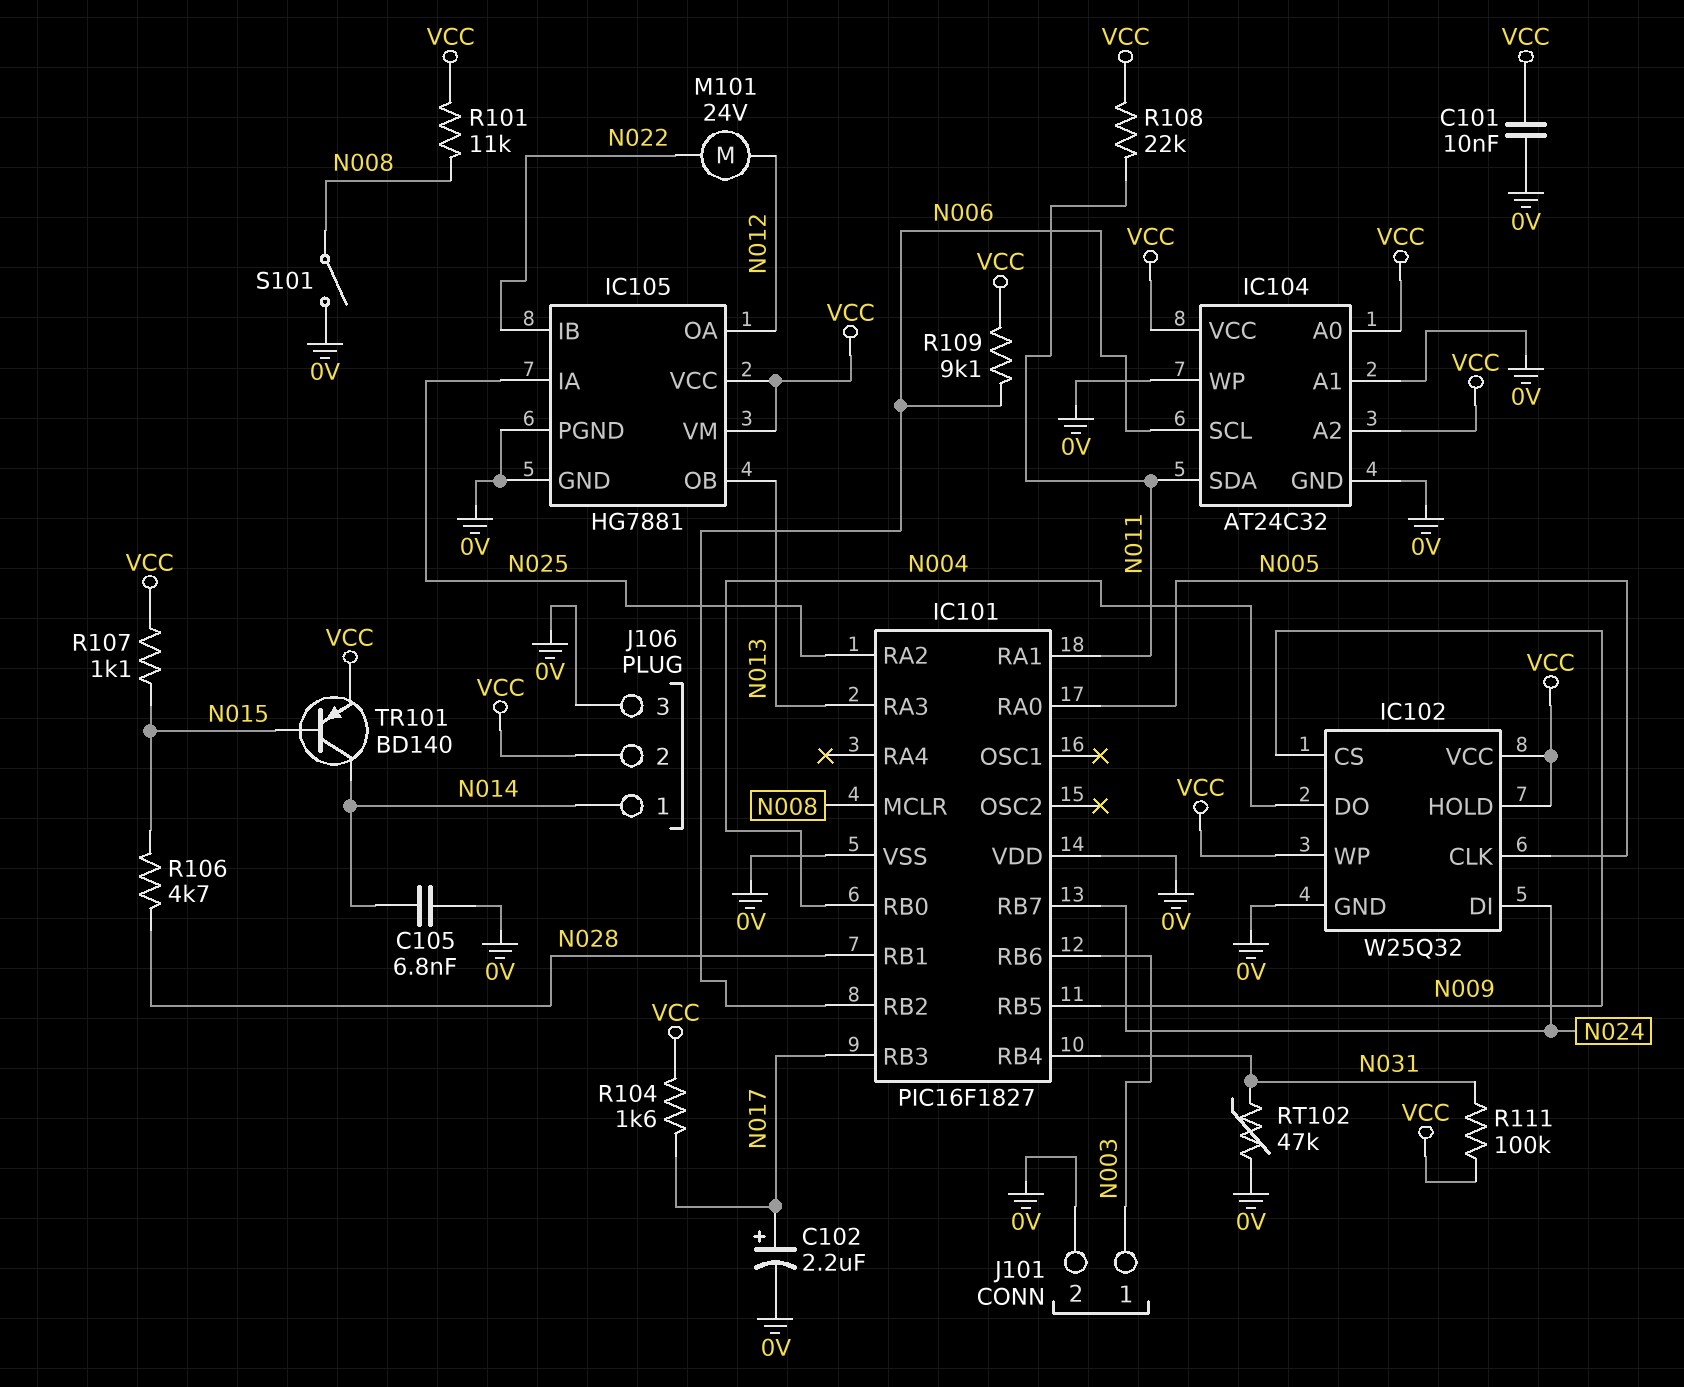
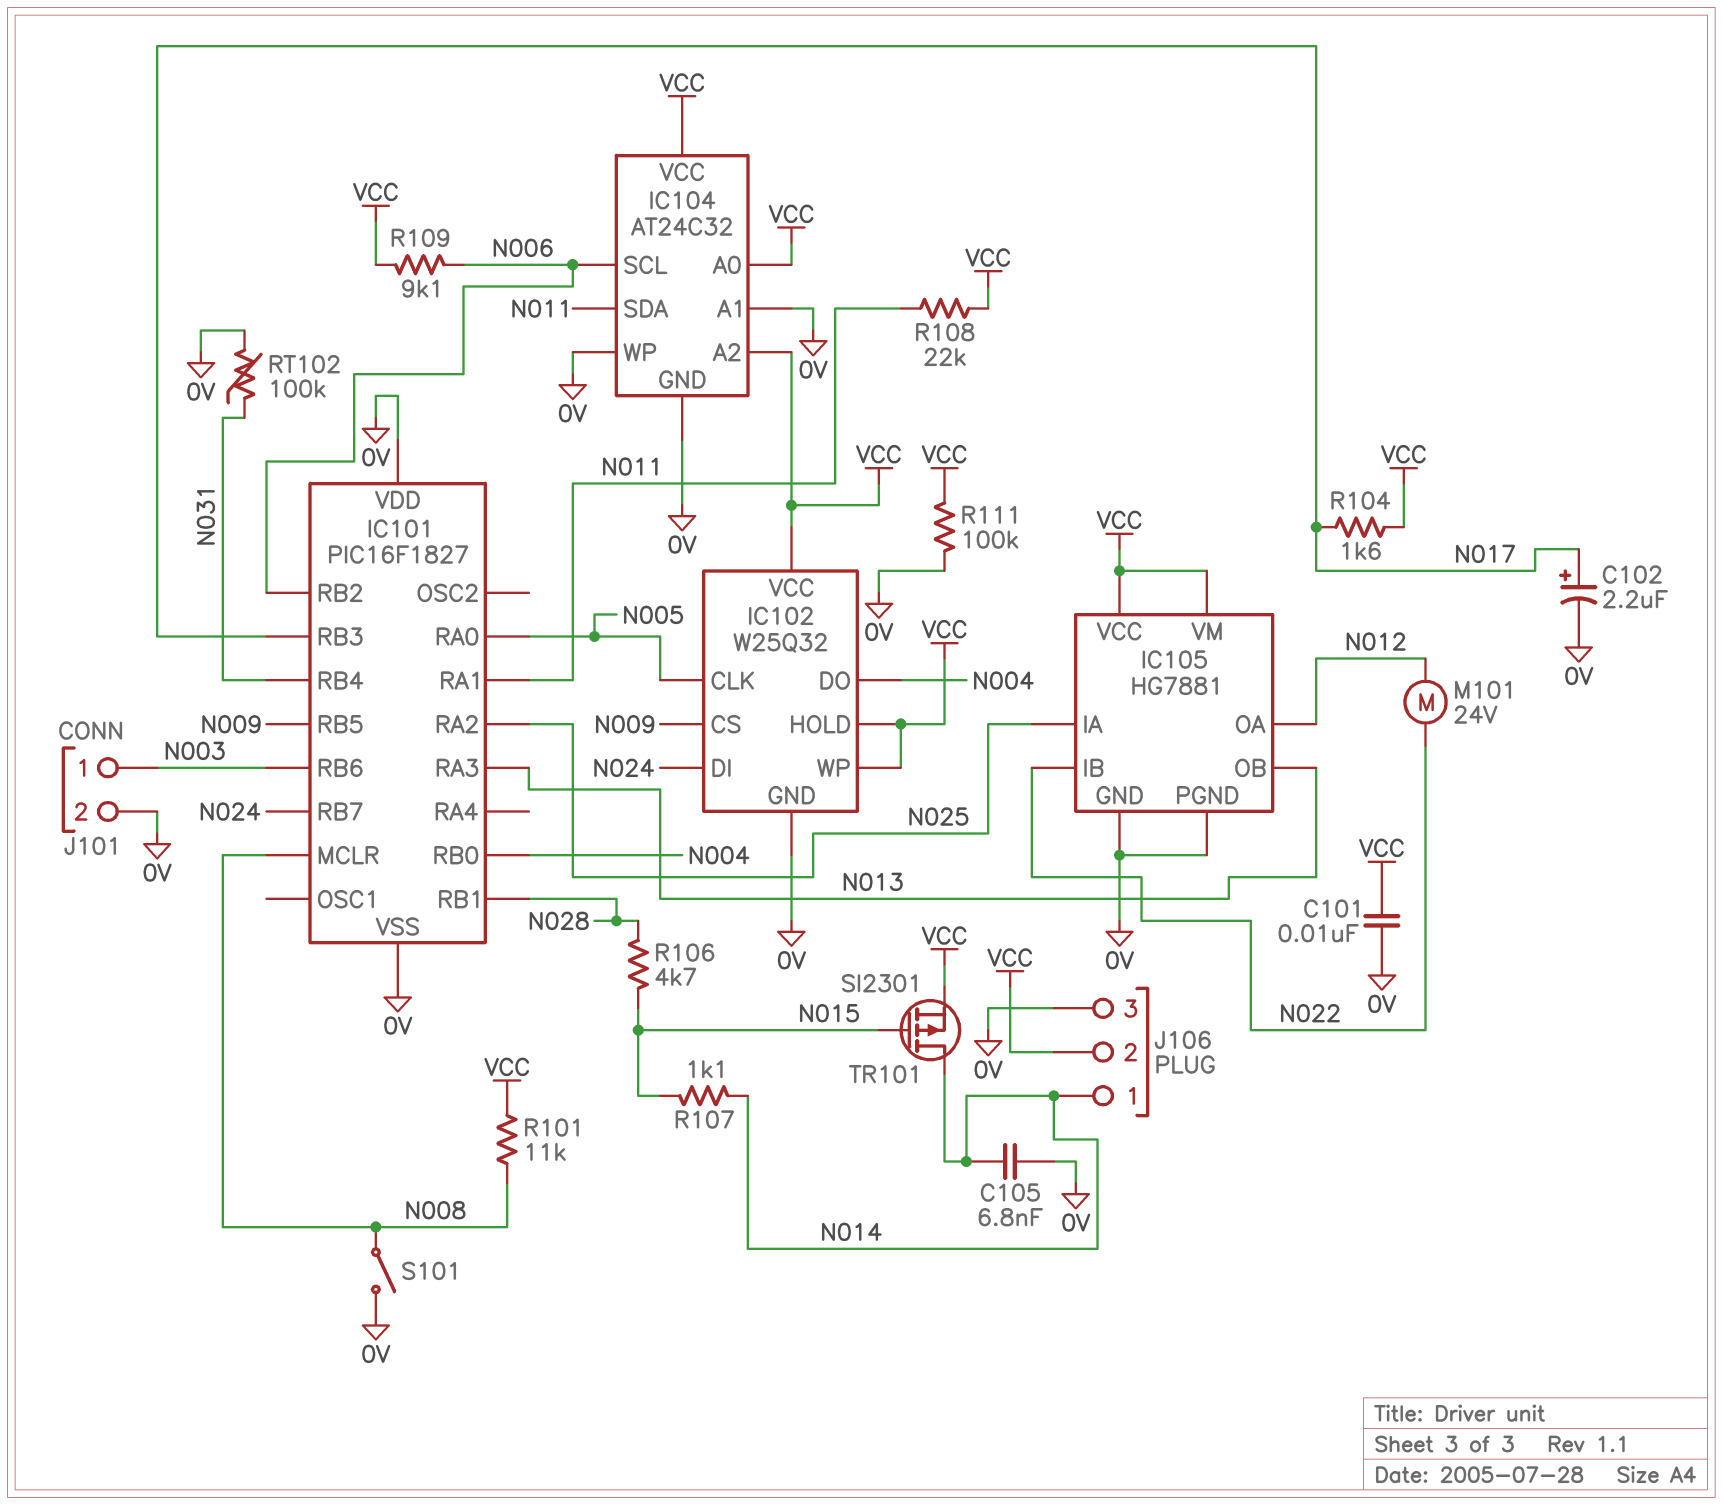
R107: 1.1k (N015, VCC) -> 1.1k (N014, N015)
R111: 100k (N031, VCC) -> 100k (0V, VCC)
RT102: 47k (0V, N031) -> 100k (0V, N031)
TR101: PNP BD140 (B N015, C N014, E VCC) -> PMOS SI2301 (G N015, D N014, S VCC)

